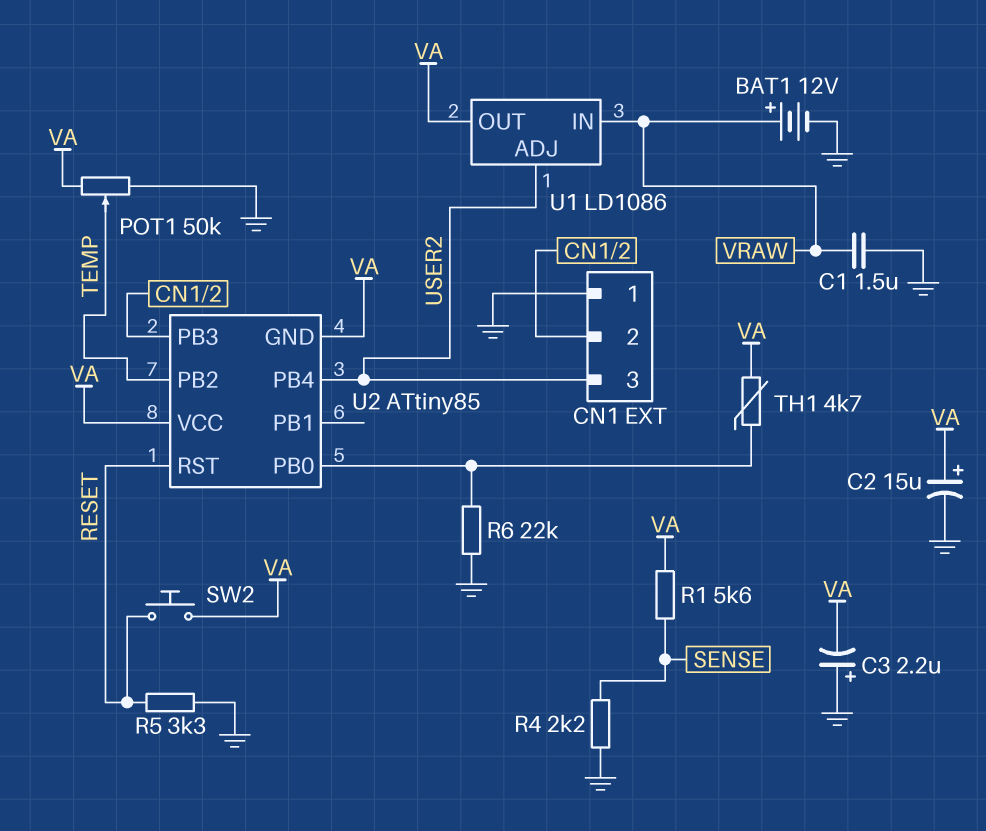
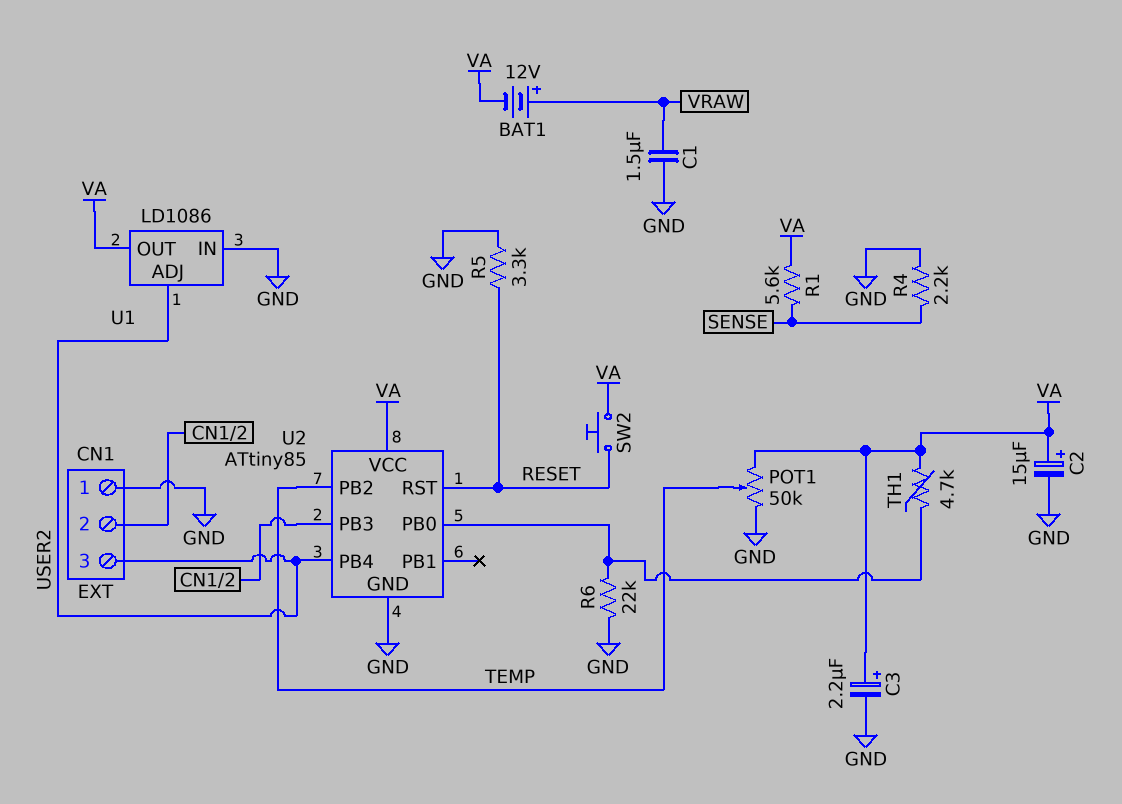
BAT1: 12V (plus VRAW, minus GND) -> 12V (plus VRAW, minus VA)
C3: 2.2uF (plus GND, minus VA) -> 2.2uF (plus VA, minus GND)
U1 pin IN: VRAW -> GND
U2 pin GND: VA -> GND

